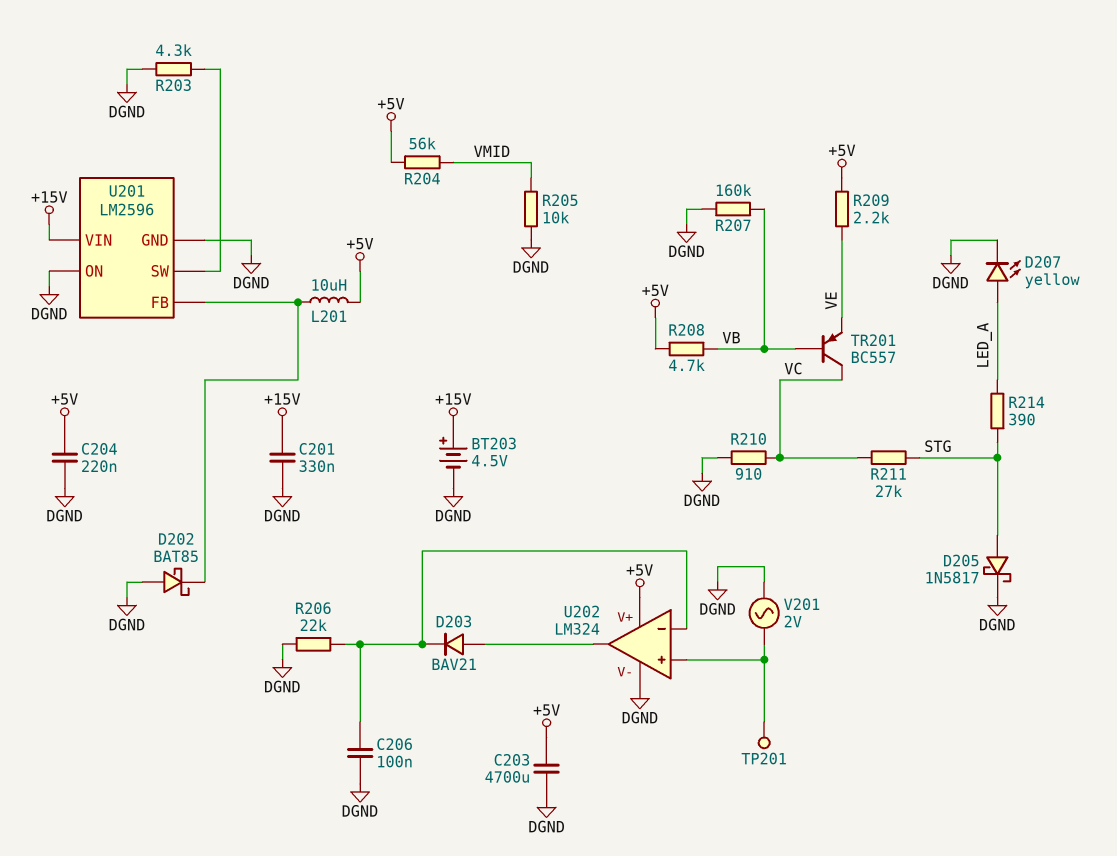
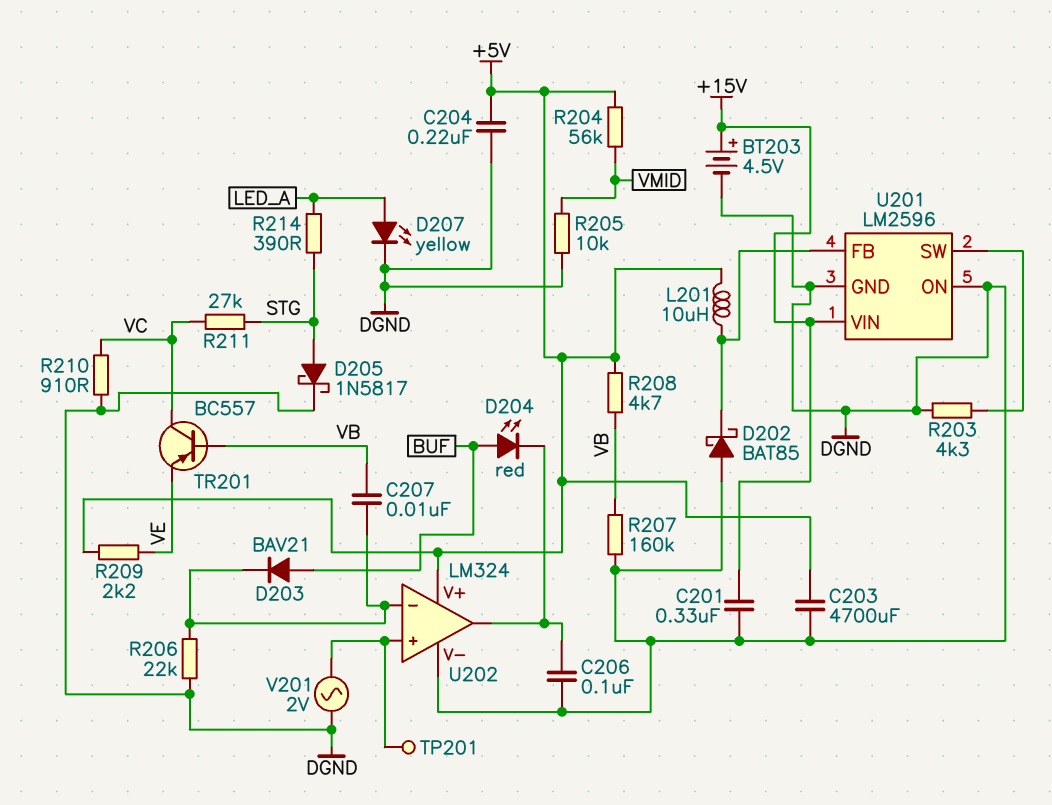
C206: 100nF (DGND, U202/in-) -> 100nF (DGND, U202/out)
C207: none -> 10nF (U202/in-, VB)
D203: diode BAV21 (A U202/out, K U202/in-) -> diode BAV21 (A BUF, K U202/in-)
D204: none -> LED red (A BUF, K U202/out)

